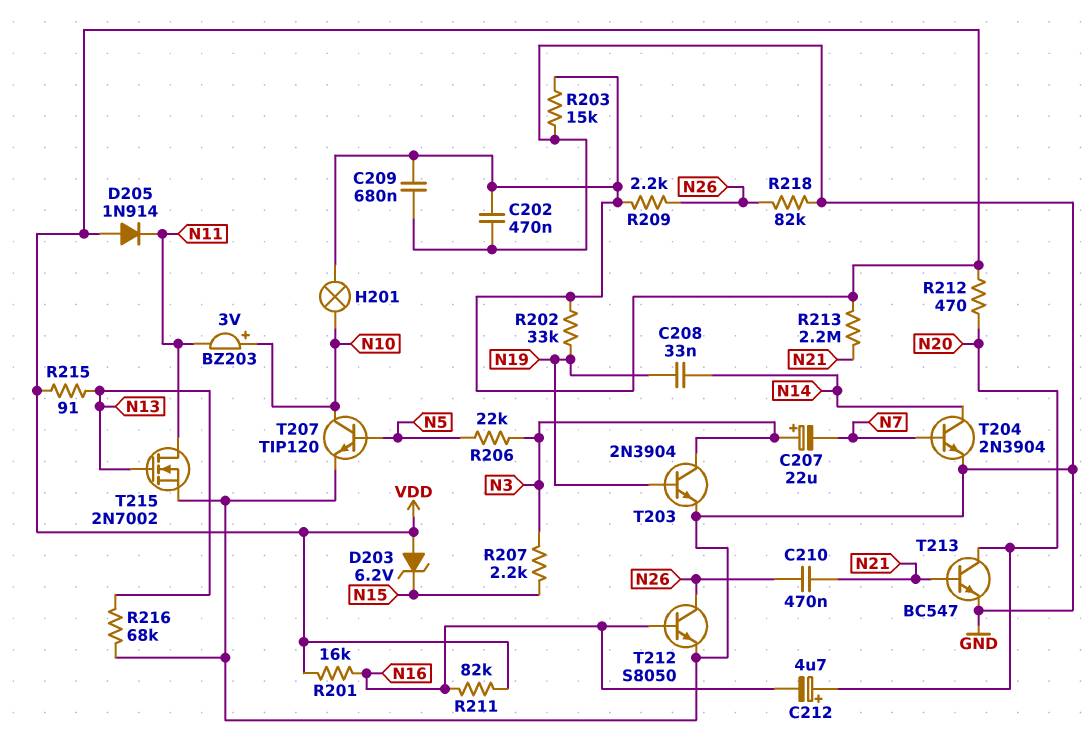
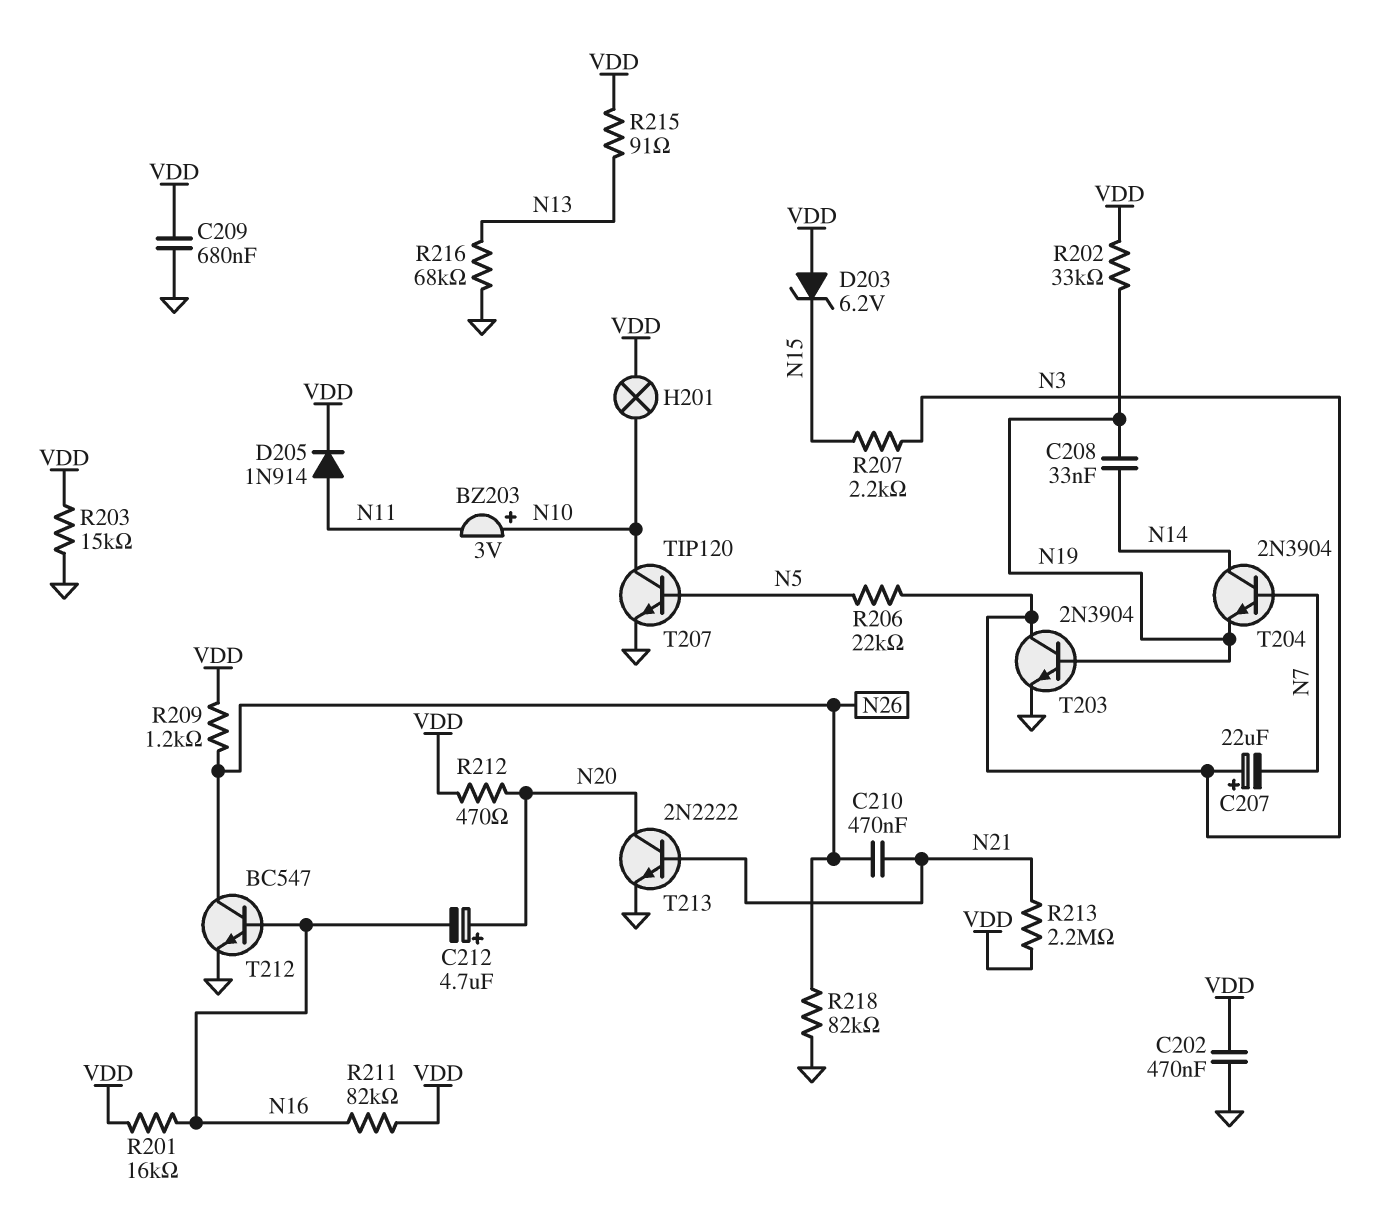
D205: diode 1N914 (A VDD, K N11) -> diode 1N914 (A N11, K VDD)
R209: 2.2k (N26, VDD) -> 1.2k (N26, VDD)
T204: NPN 2N3904 (B N7, C N14, E GND) -> NPN 2N3904 (B N7, C N14, E N19)
T212: NPN S8050 (B N16, C N26, E GND) -> NPN BC547 (B N16, C N26, E GND)
T213: NPN BC547 (B N21, C N20, E GND) -> NPN 2N2222 (B N21, C N20, E GND)
T215: NMOS 2N7002 (G N13, D N11, S GND) -> none

